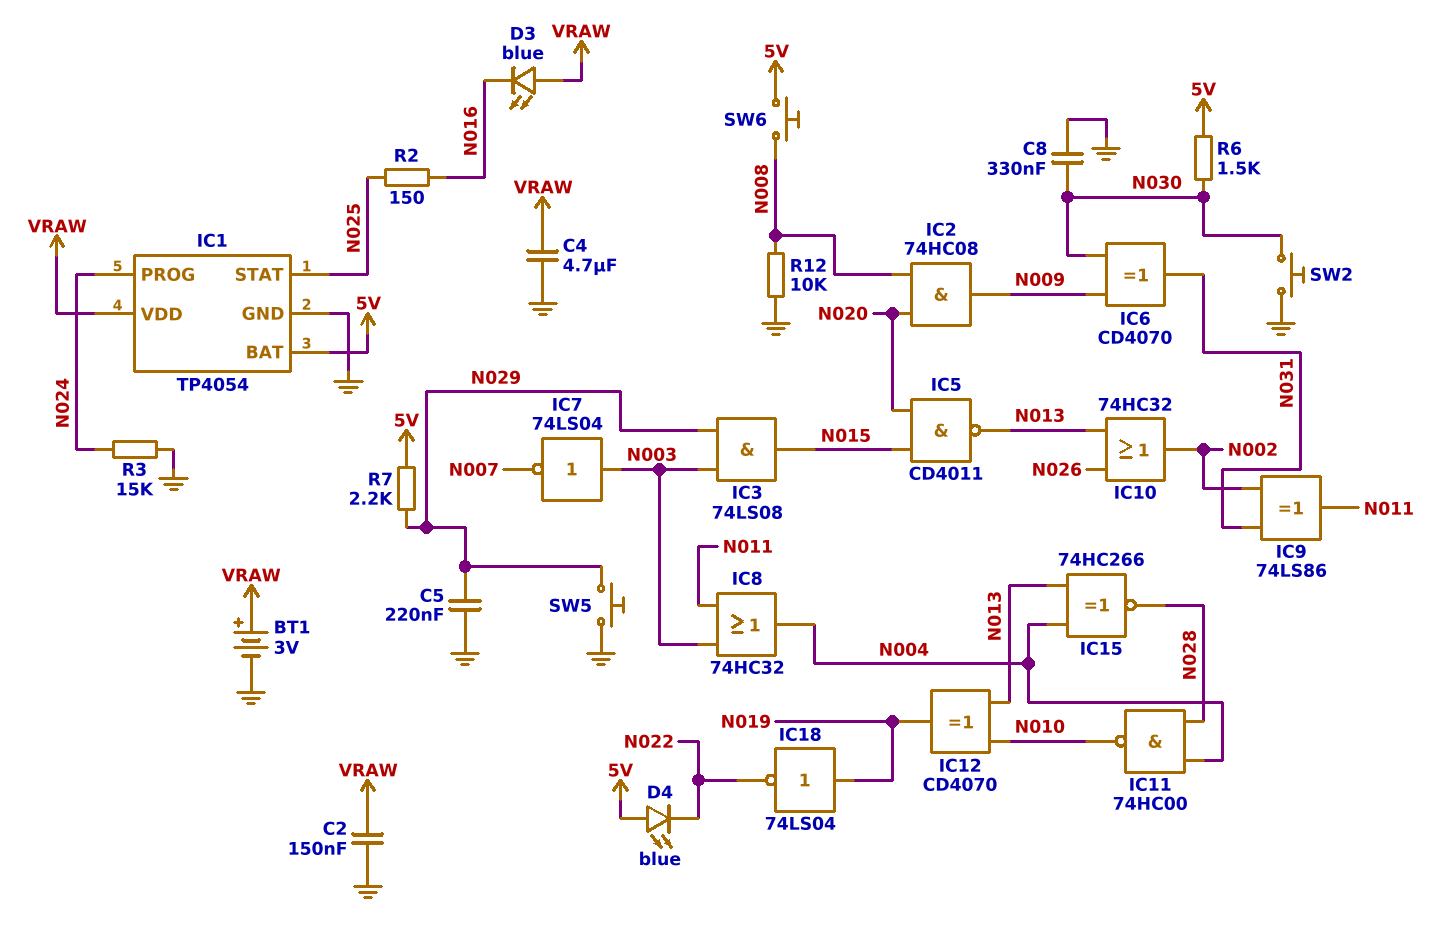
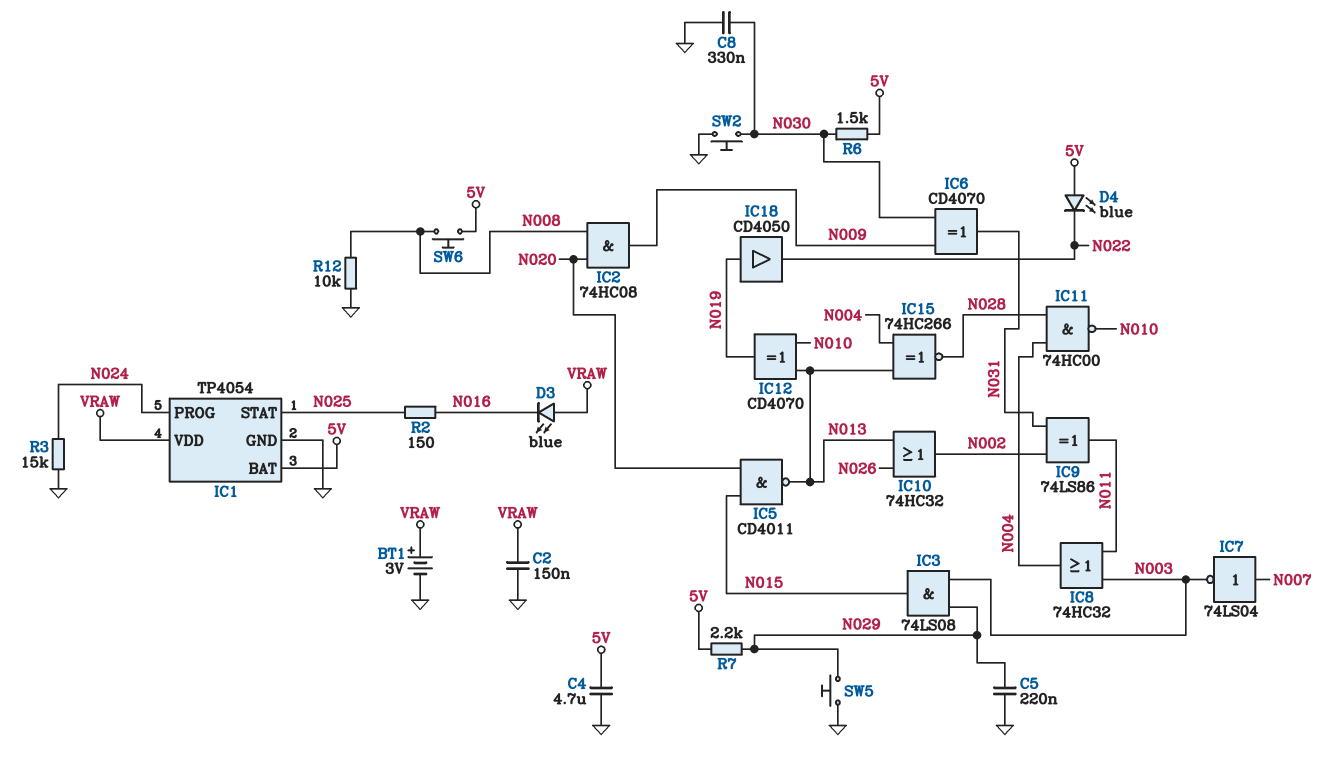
C4: 4.7uF (GND, VRAW) -> 4.7uF (5V, GND)
IC7: NOT 74LS04 (in N003, out N007) -> NOT 74LS04 (in N007, out N003)
IC18: NOT 74LS04 (in N019, out N022) -> buffer CD4050 (in N019, out N022)

